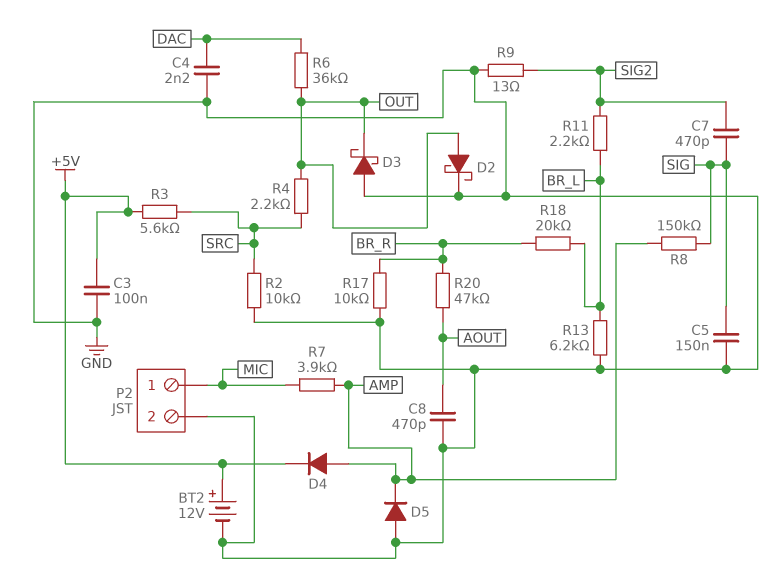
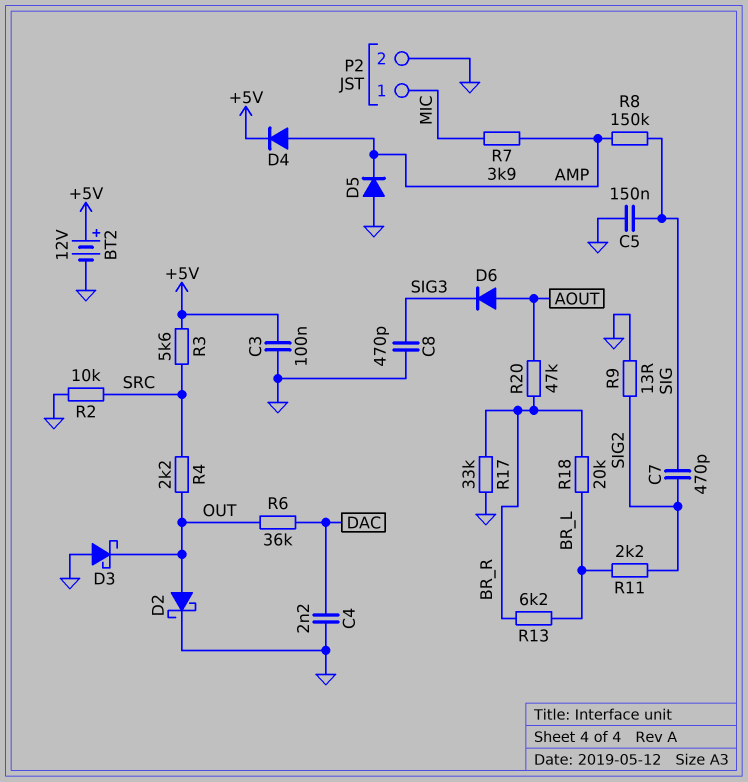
C8: 470pF (AOUT, GND) -> 470pF (GND, SIG3)
D6: none -> diode (A AOUT, K SIG3)
R13: 6.2k (BR_L, GND) -> 6.2k (BR_L, BR_R)
R17: 10k (BR_R, GND) -> 33k (BR_R, GND)

